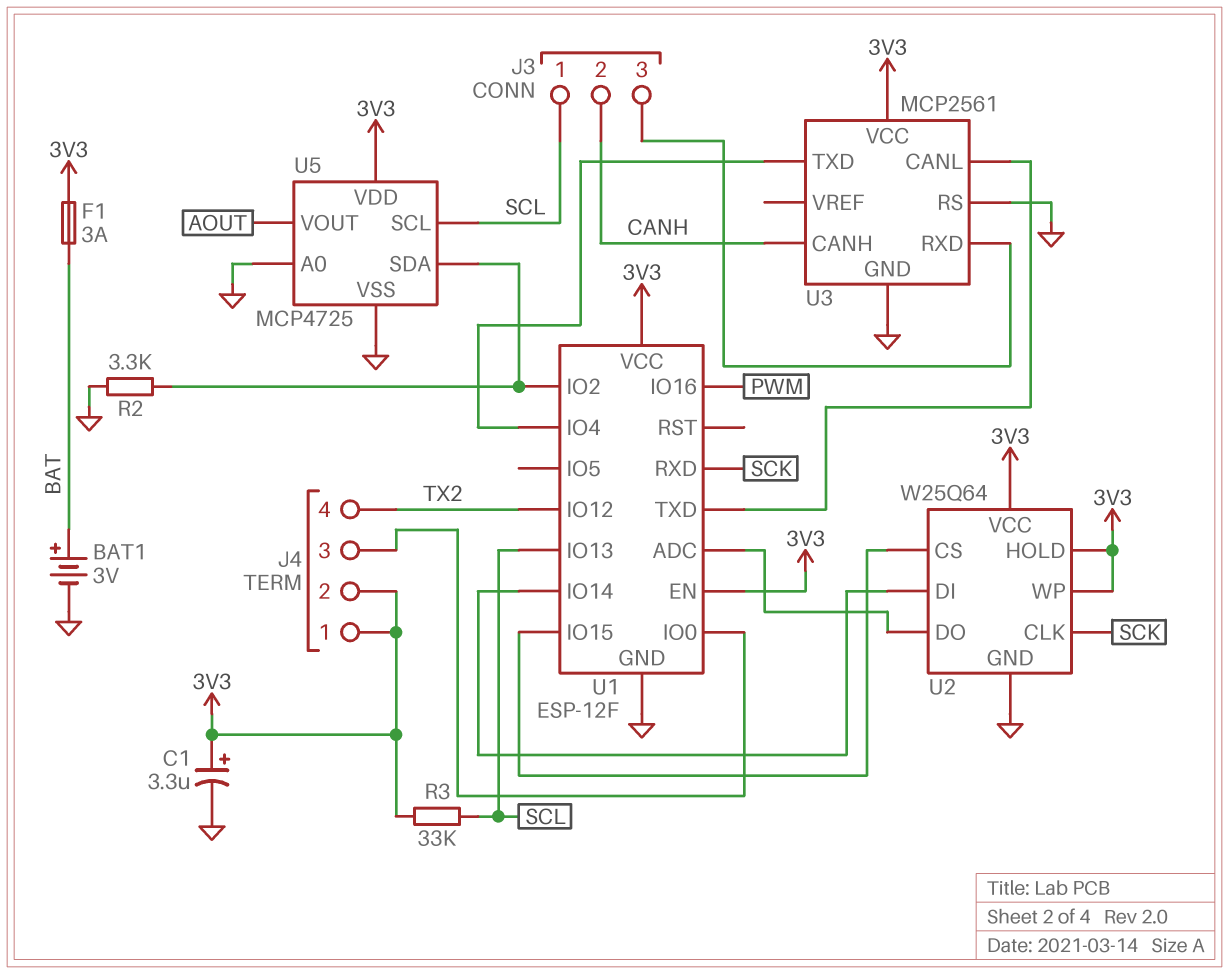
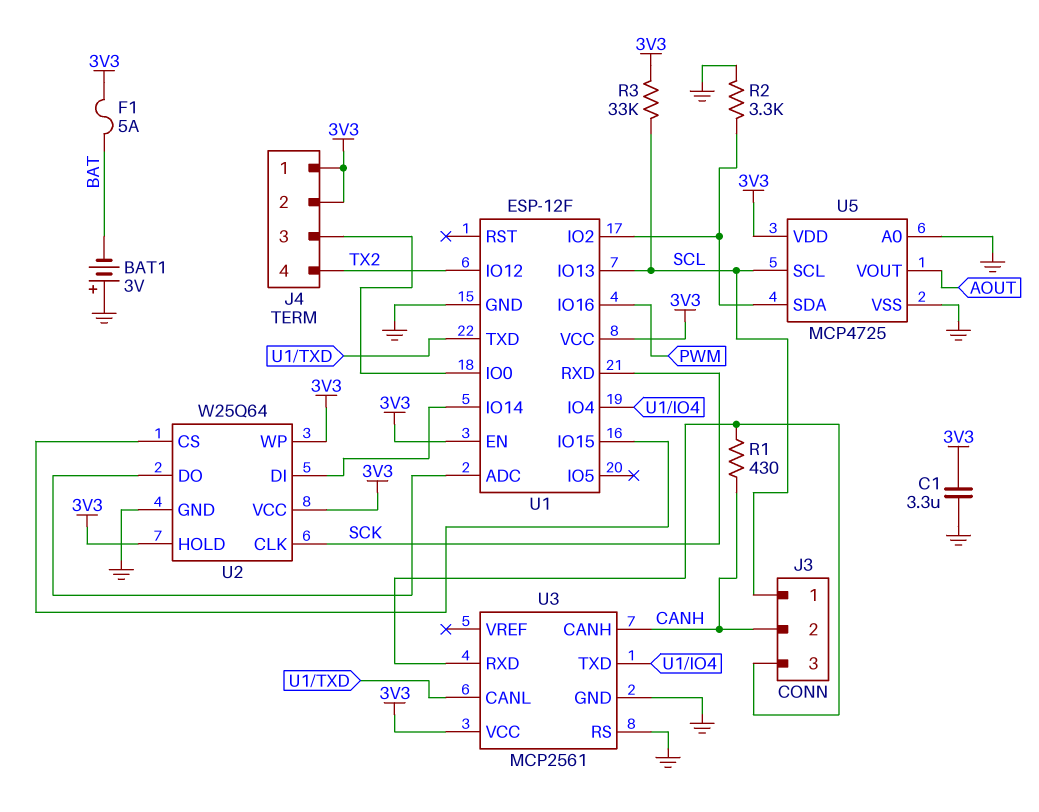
BAT1: 3V (plus BAT, minus GND) -> 3V (plus GND, minus BAT)
C1: 3.3uF (plus 3V3, minus GND) -> 3.3uF (3V3, GND)
F1: 3A (3V3, BAT) -> 5A (3V3, BAT)
R1: none -> 430 (CANH, J3/3)

